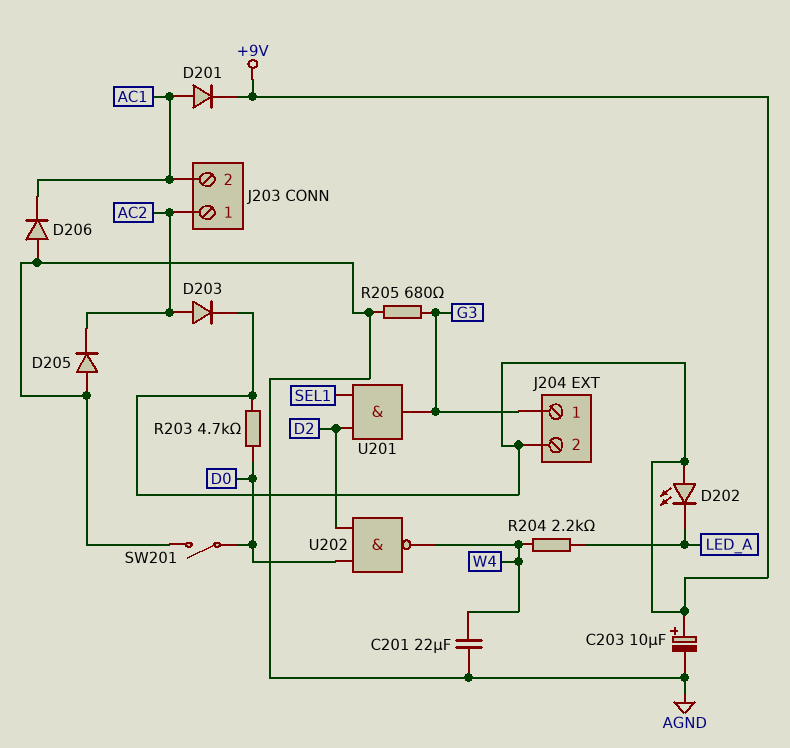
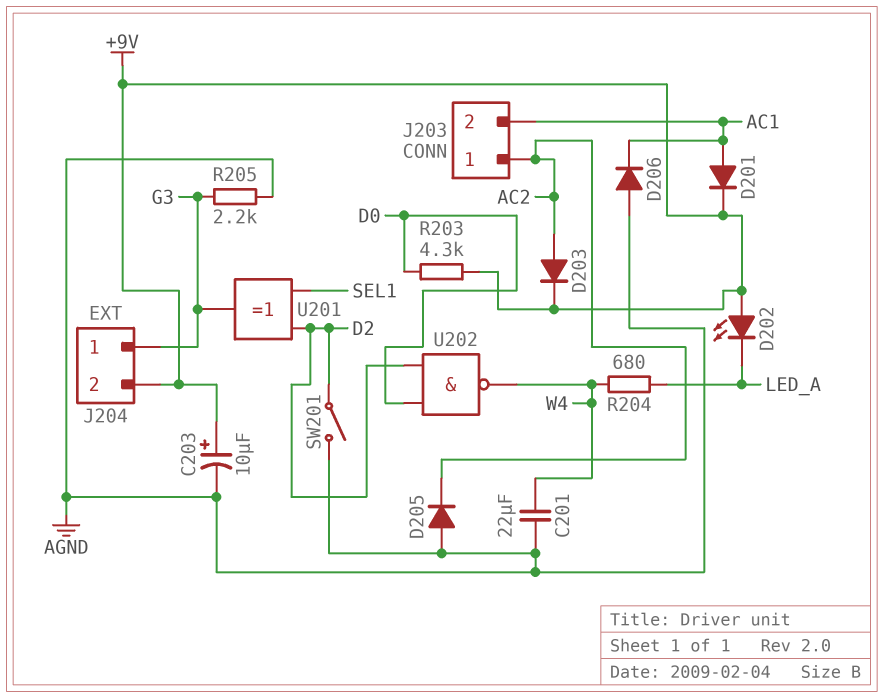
R203: 4.7k (+9V, D0) -> 4.3k (+9V, D0)
R204: 2.2k (LED_A, W4) -> 680 (LED_A, W4)
R205: 680 (AGND, G3) -> 2.2k (AGND, G3)
SW201: switch (AGND, D0) -> switch (AGND, D2)
U201: AND (in D2, in SEL1, out G3) -> XOR (in D2, in SEL1, out G3)

